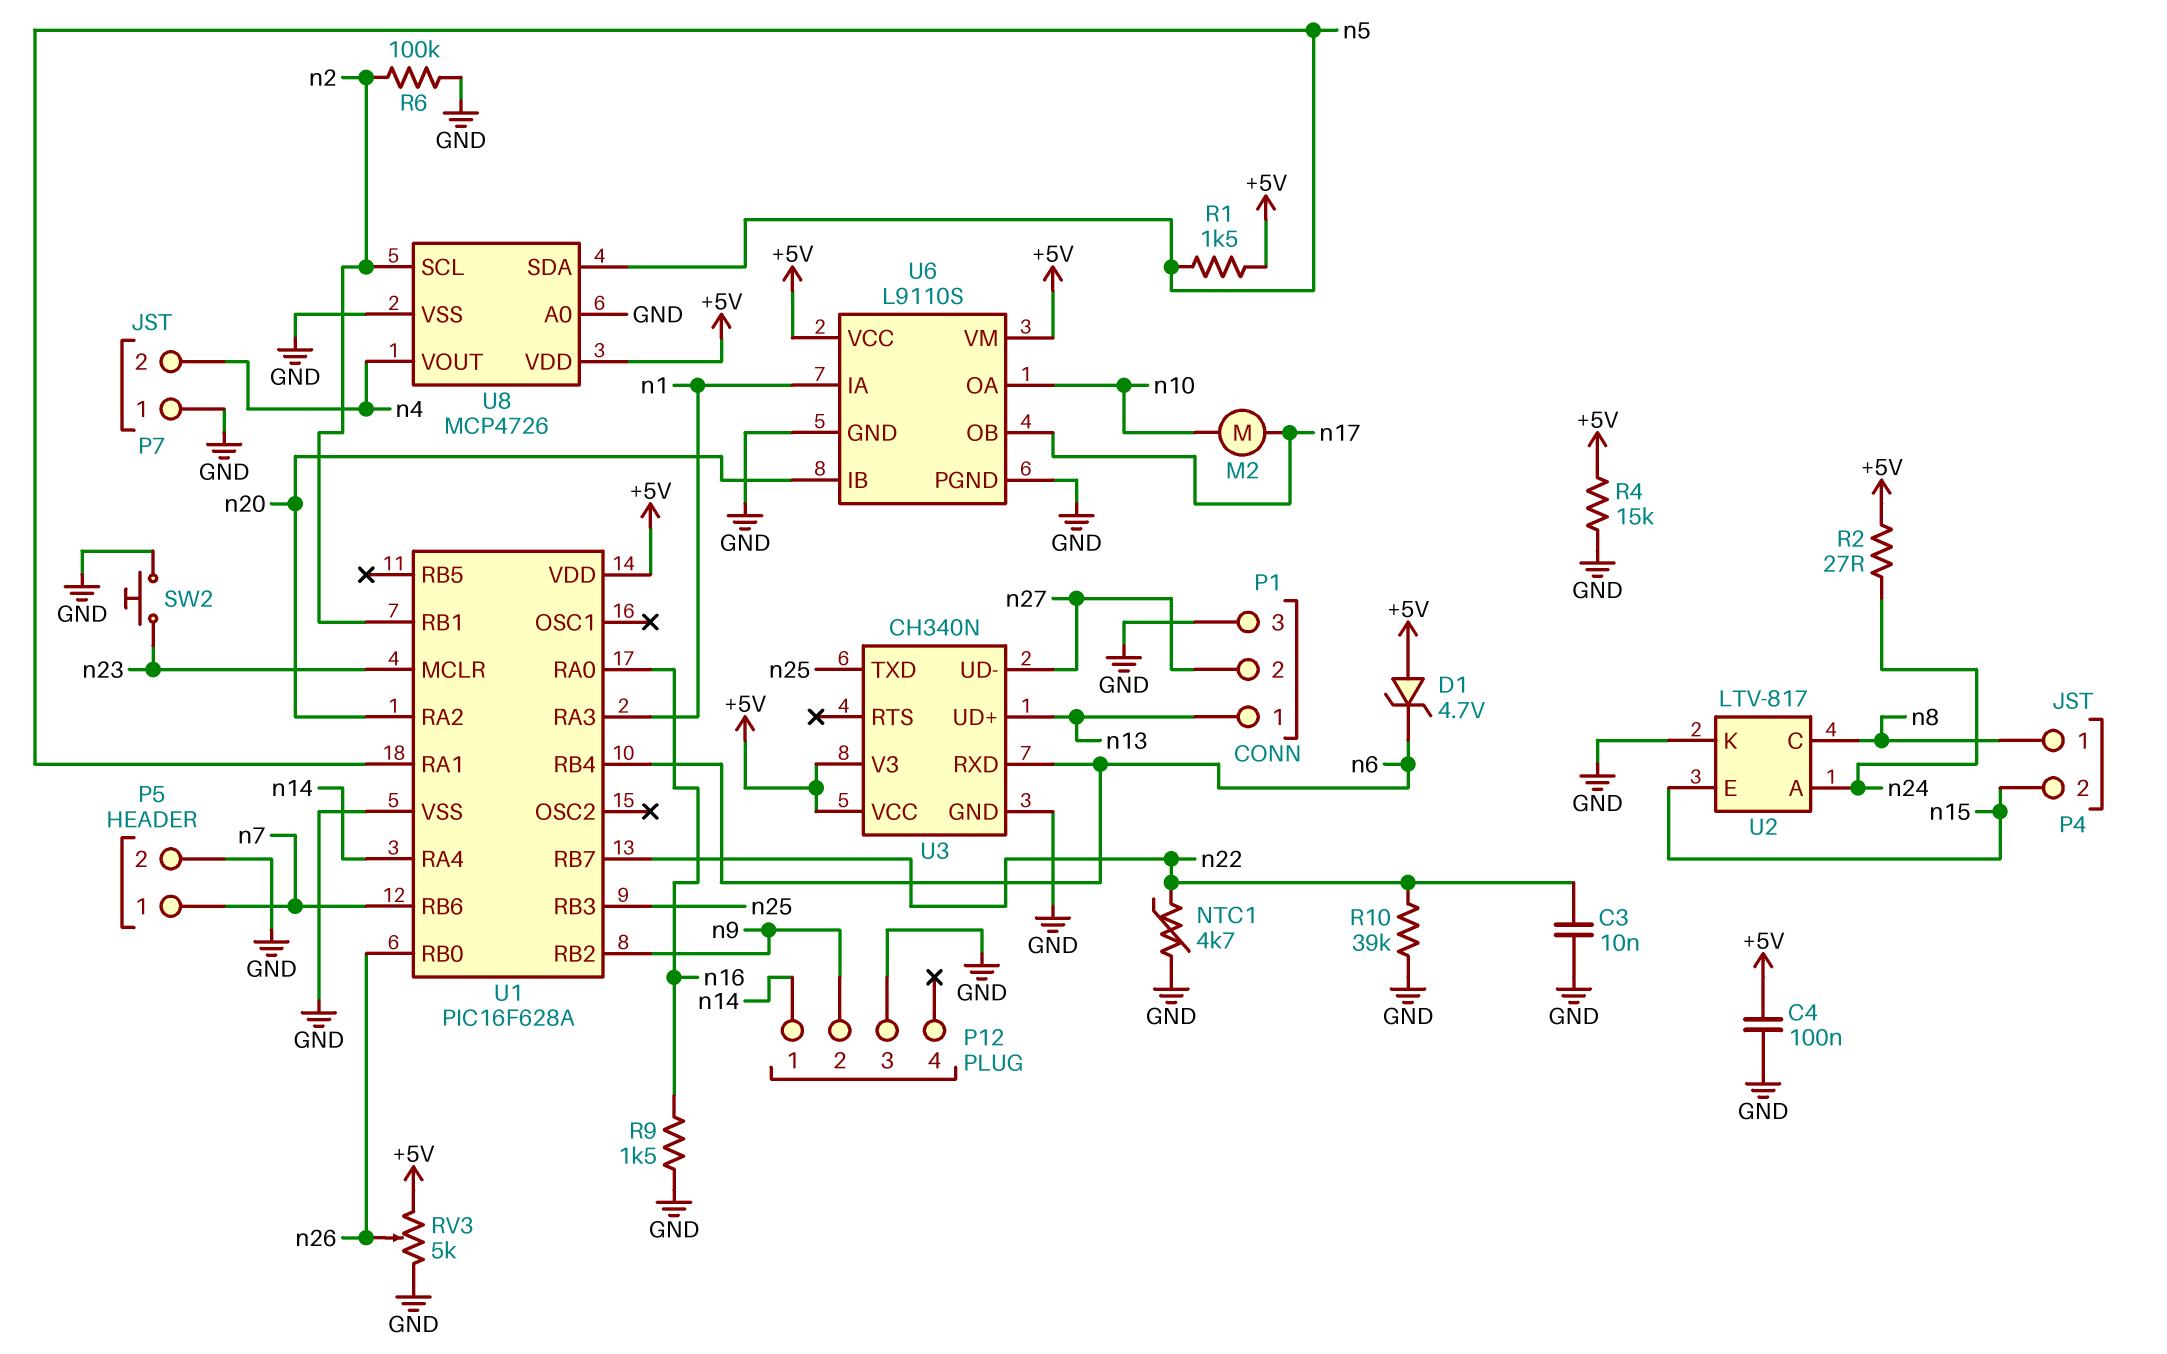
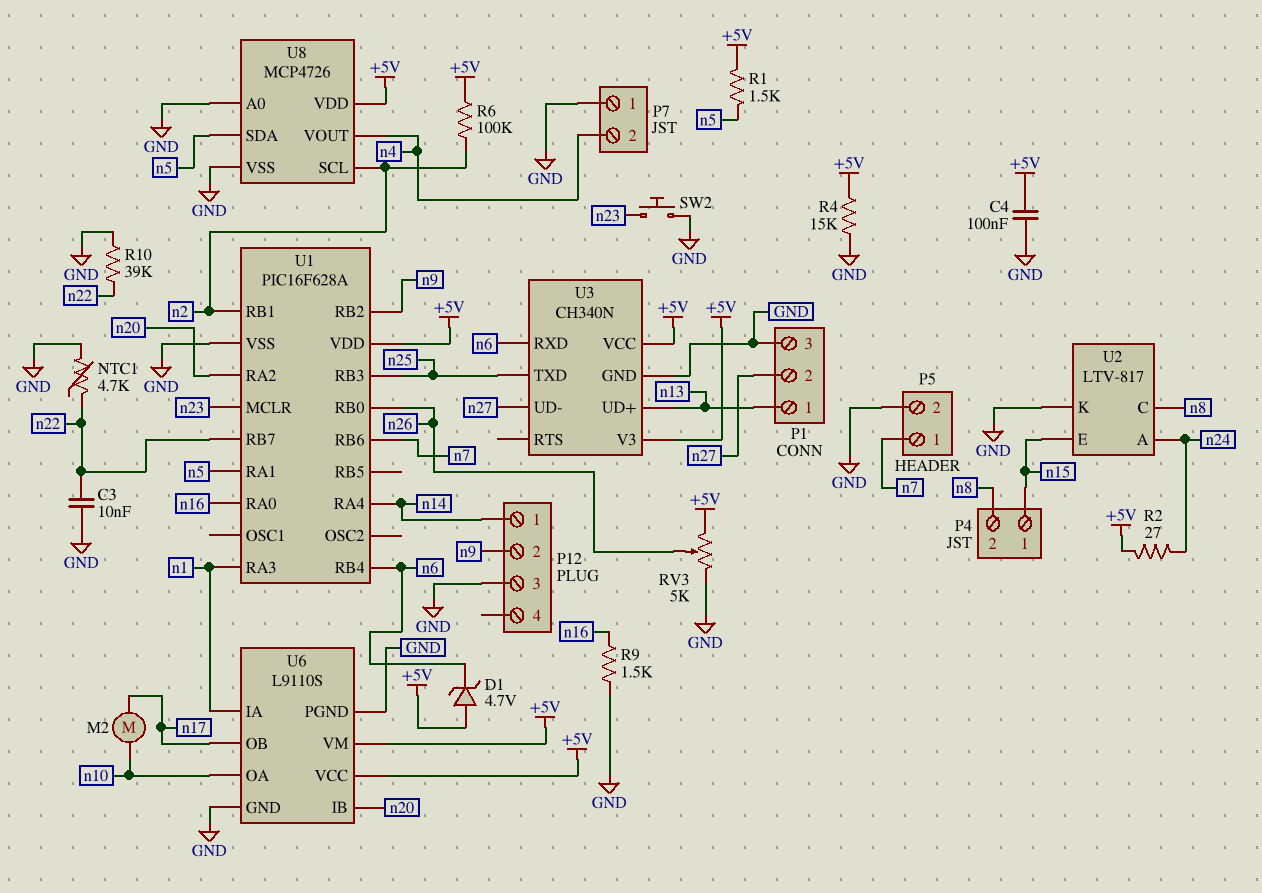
P4 pin 1: n8 -> n15
P4 pin 2: n15 -> n8
R6: 100k (GND, n2) -> 100k (+5V, n2)

